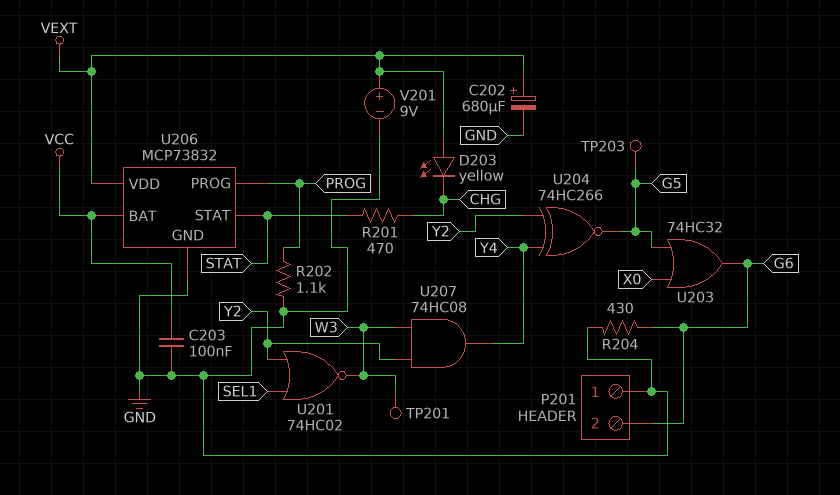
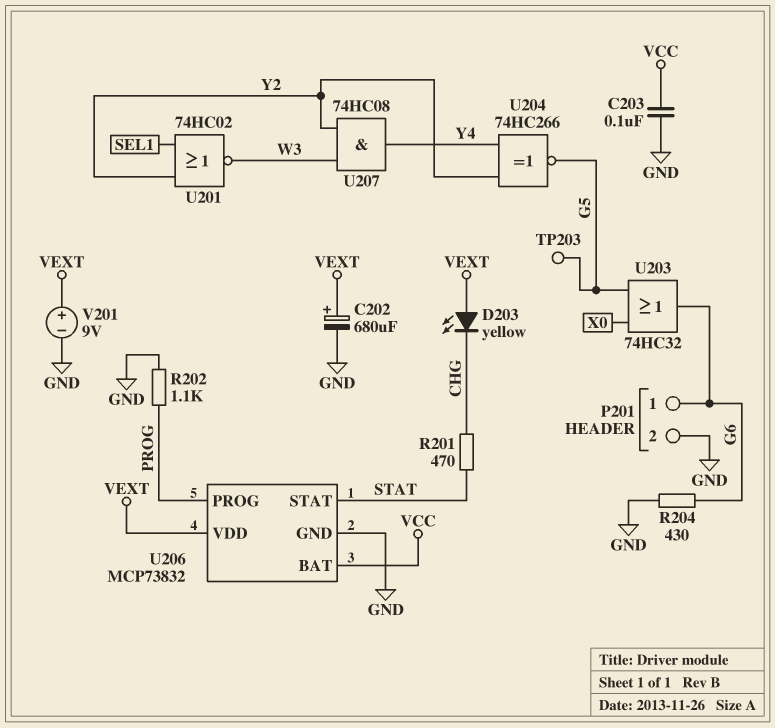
P201 pin 1: GND -> G6
P201 pin 2: G6 -> GND
TP201: test point (W3) -> none

